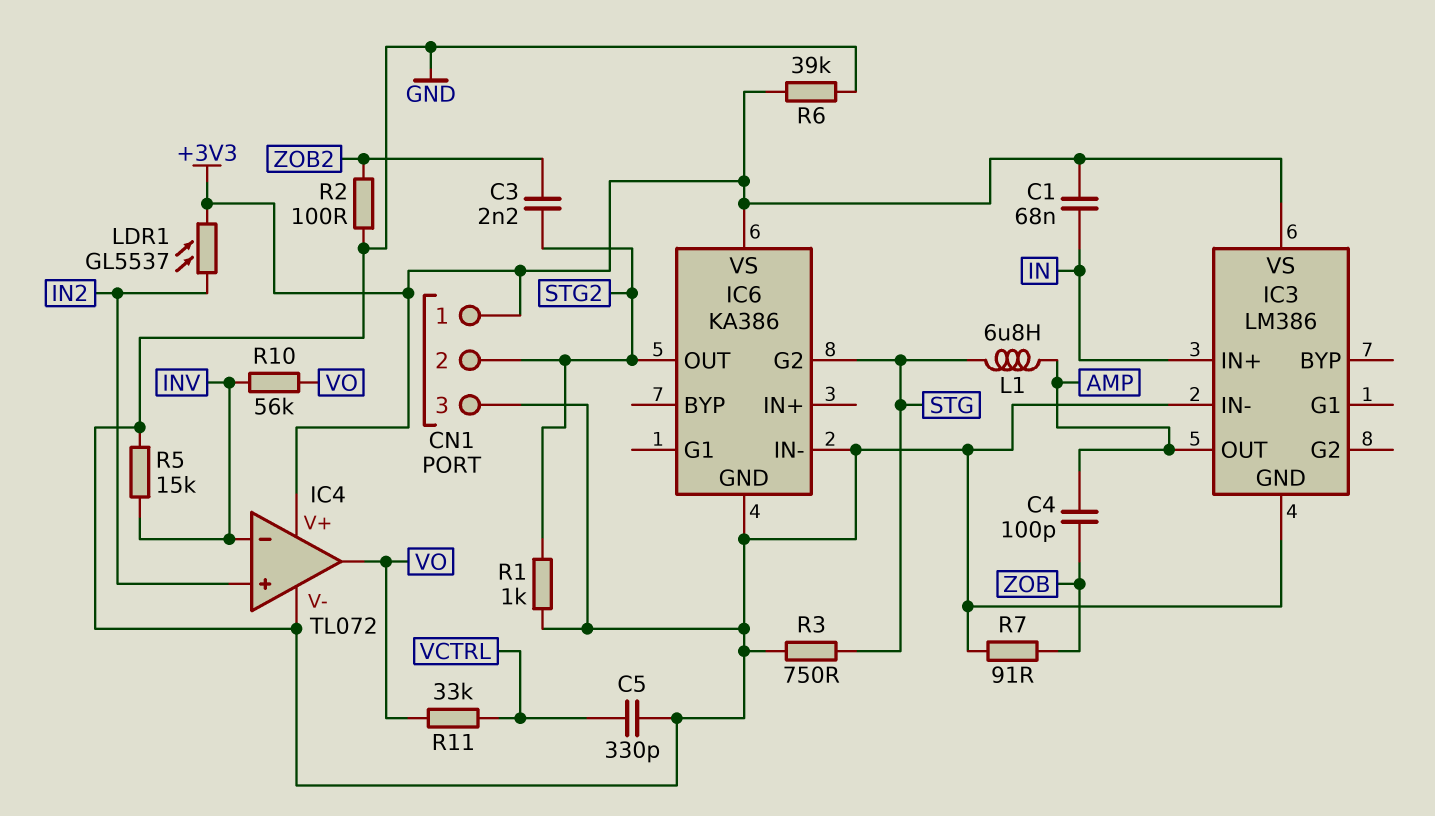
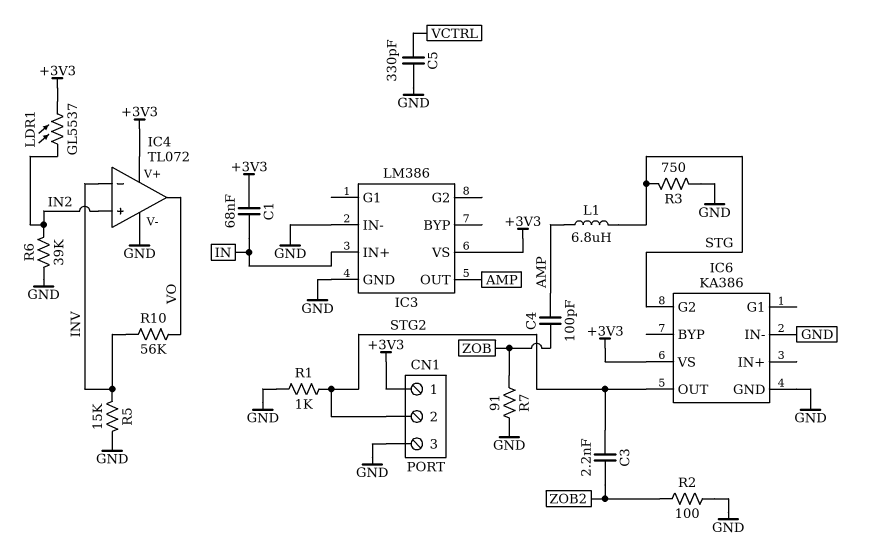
R6: 39k (+3V3, GND) -> 39k (GND, IN2)
R11: 33k (VCTRL, VO) -> none

